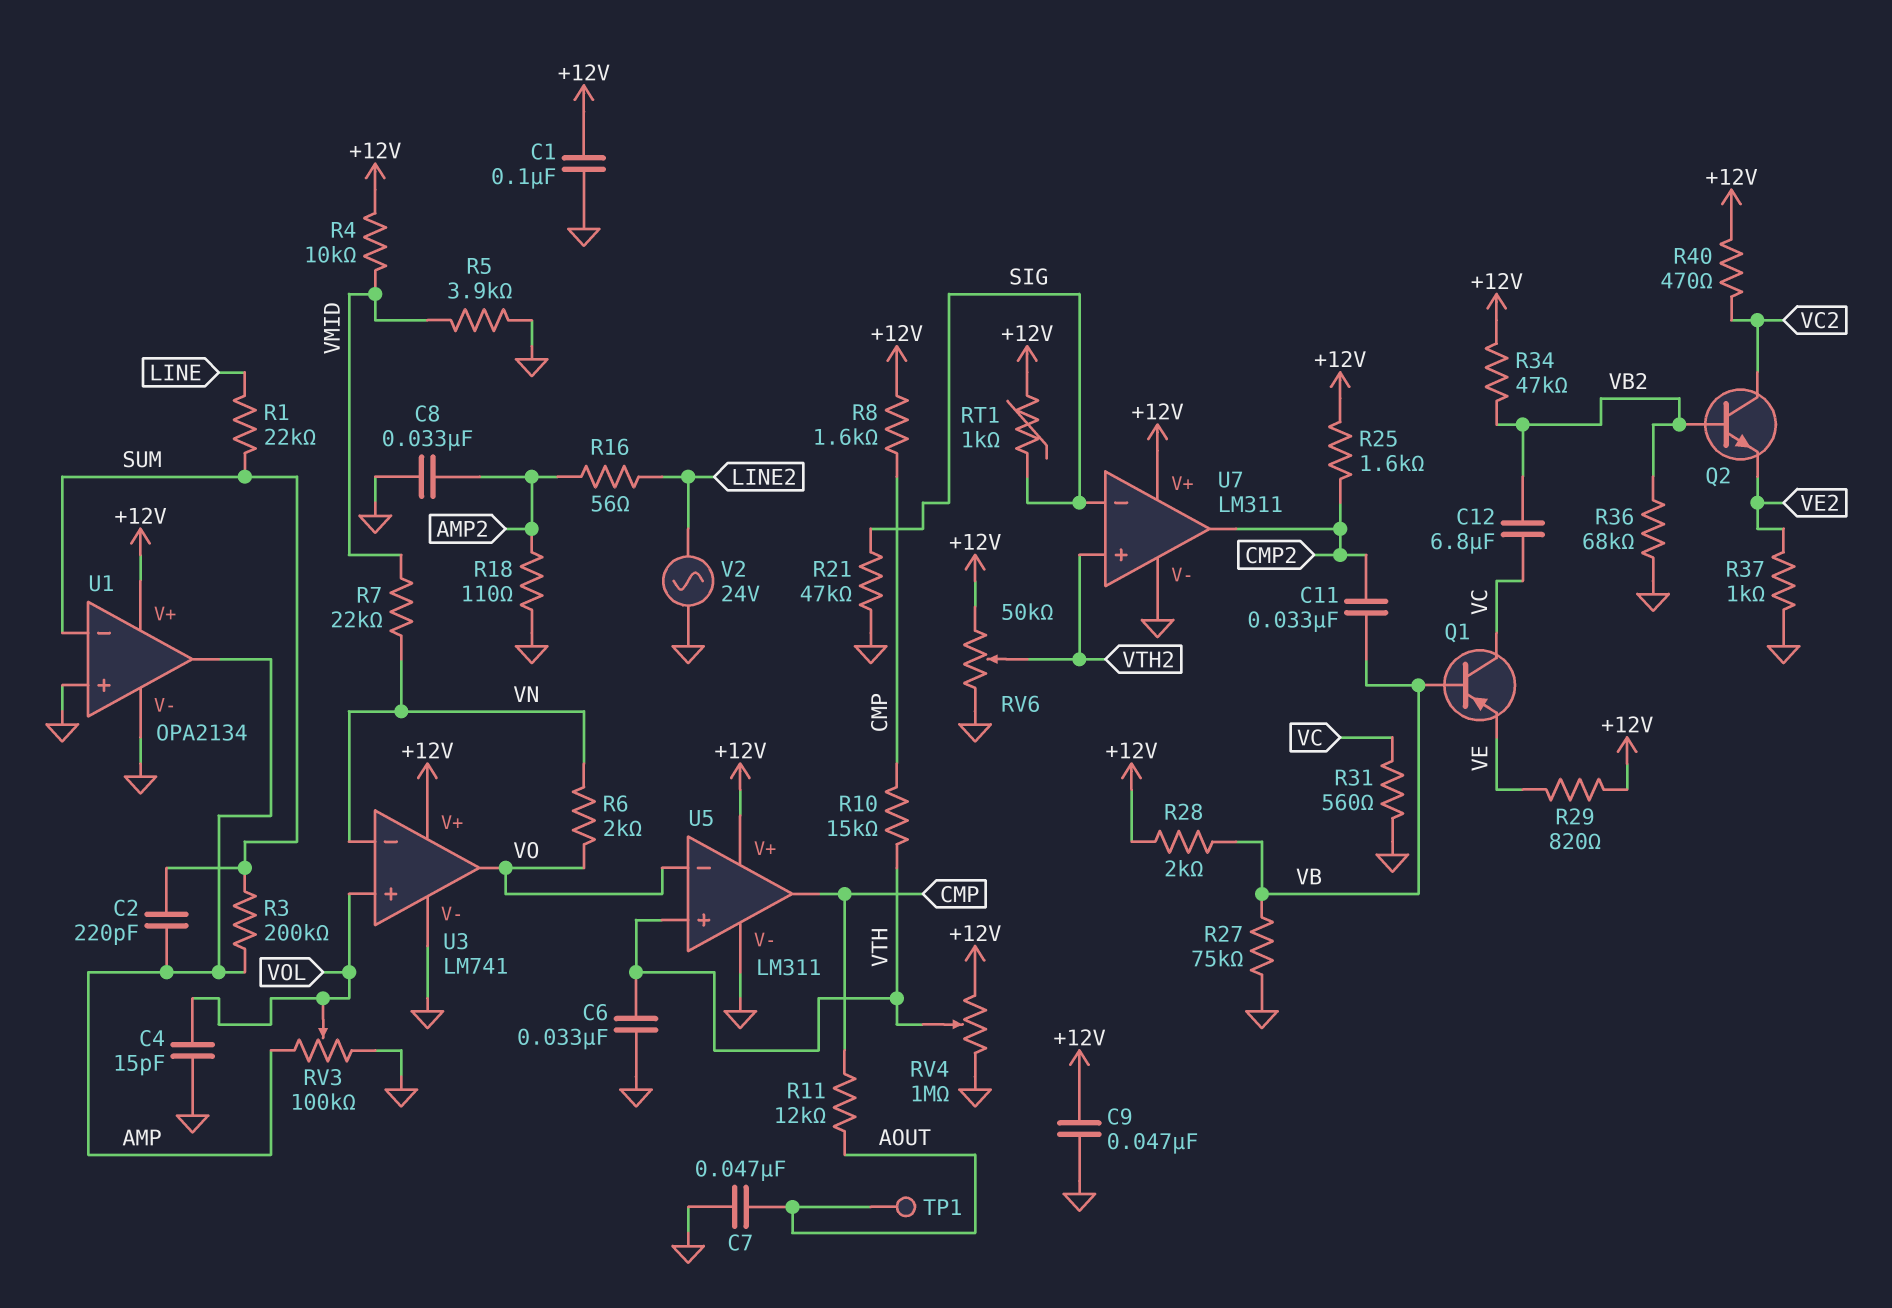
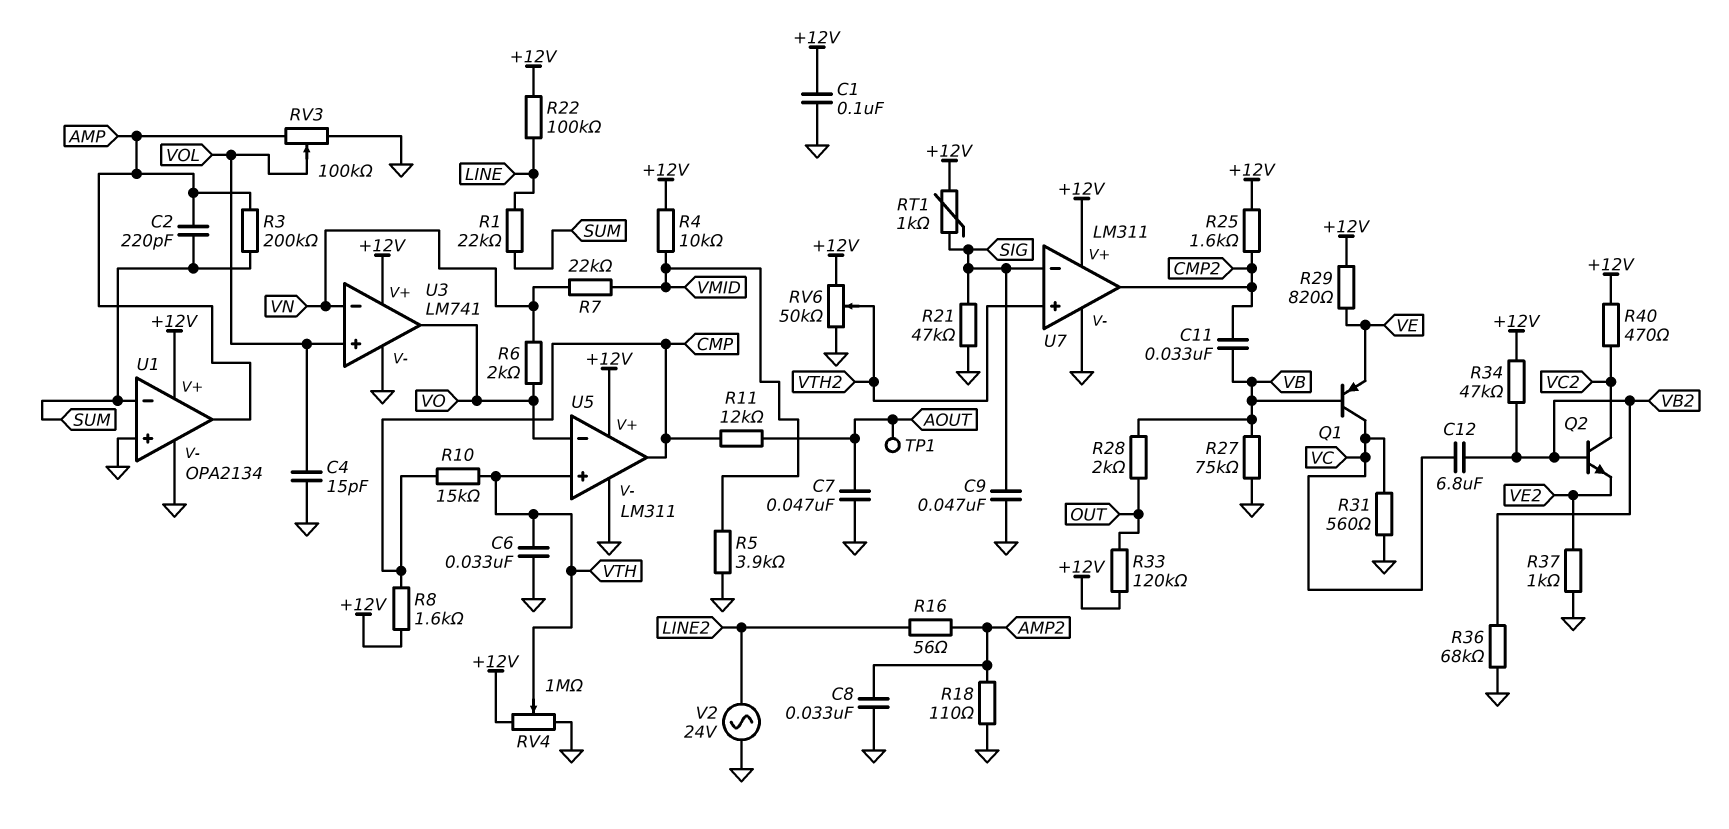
C9: 47nF (+12V, GND) -> 47nF (GND, SIG)
R22: none -> 100k (+12V, LINE)
R28: 2k (+12V, VB) -> 2k (OUT, VB)
R33: none -> 120k (+12V, OUT)

